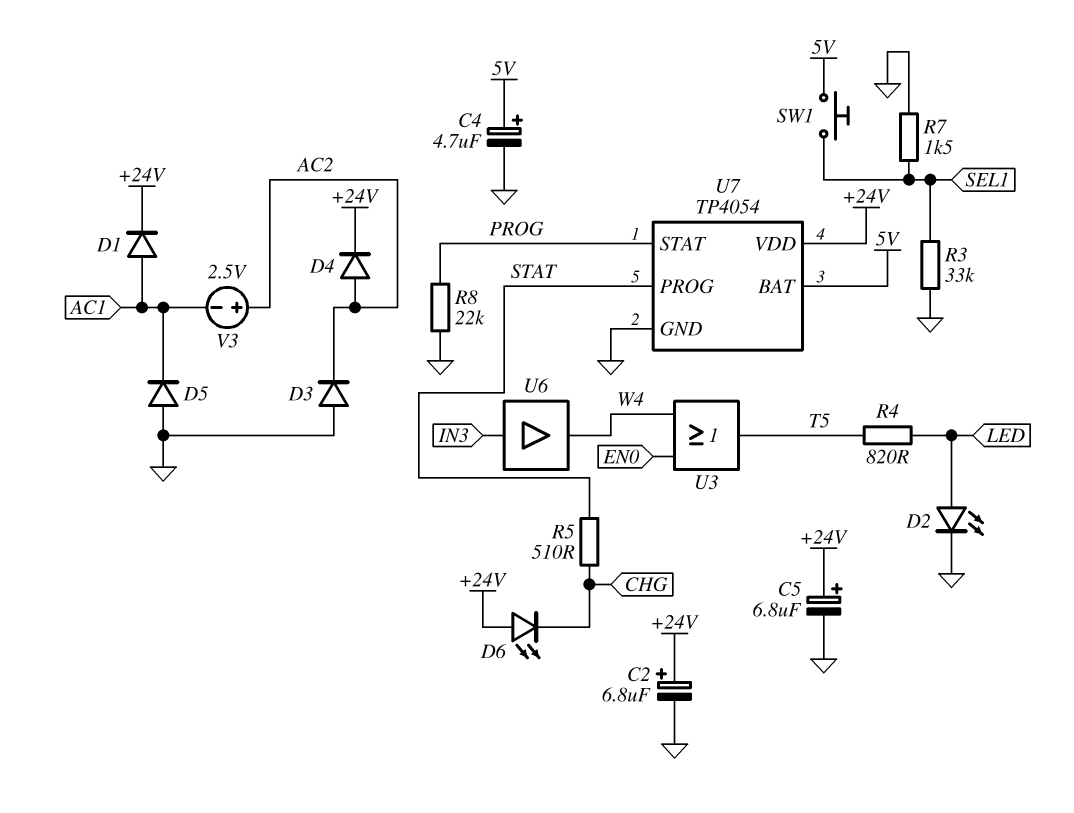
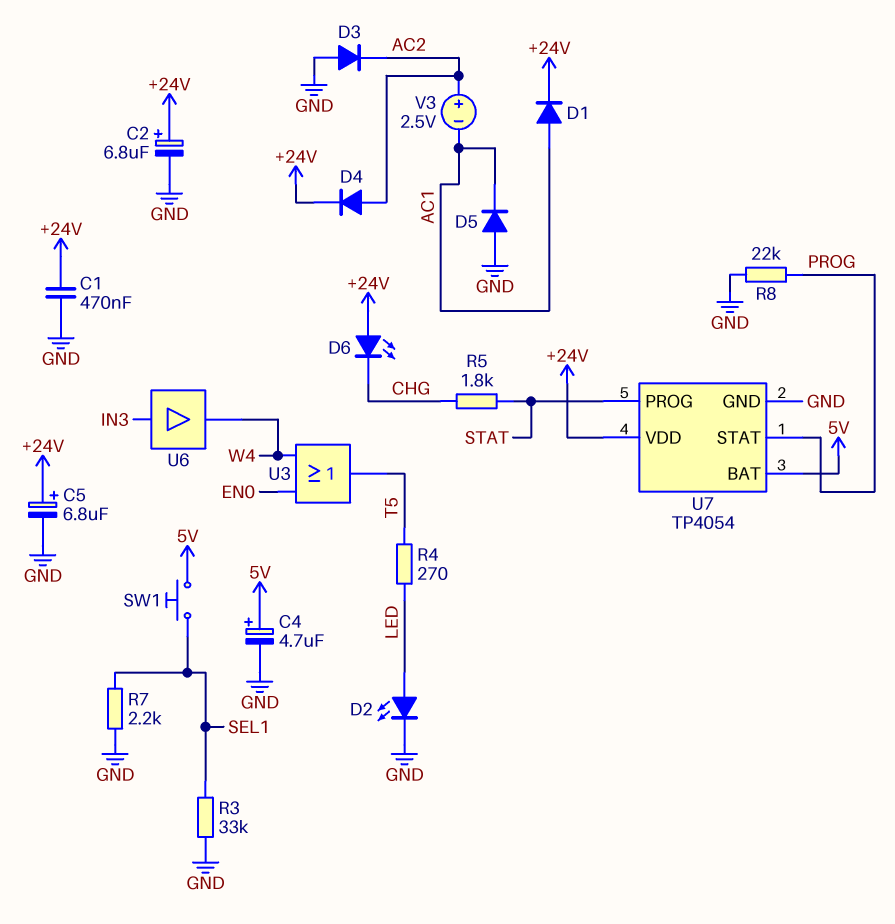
C1: none -> 470nF (+24V, GND)
R4: 820 (LED, T5) -> 270 (LED, T5)
R5: 510 (CHG, STAT) -> 1.8k (CHG, STAT)
R7: 1.5k (GND, SEL1) -> 2.2k (GND, SEL1)

